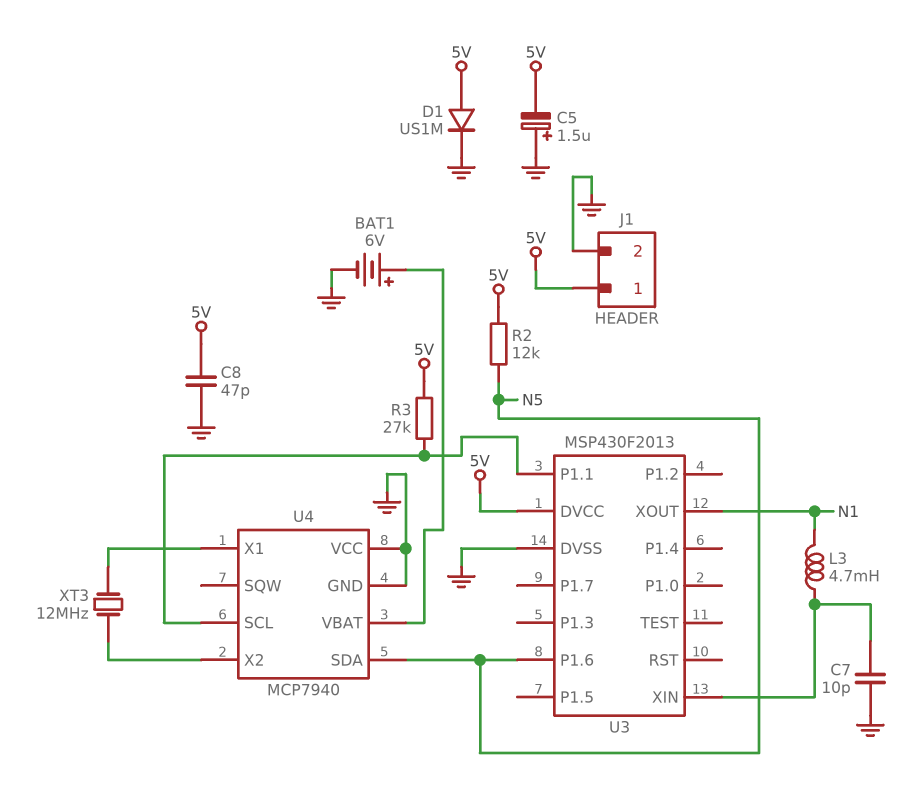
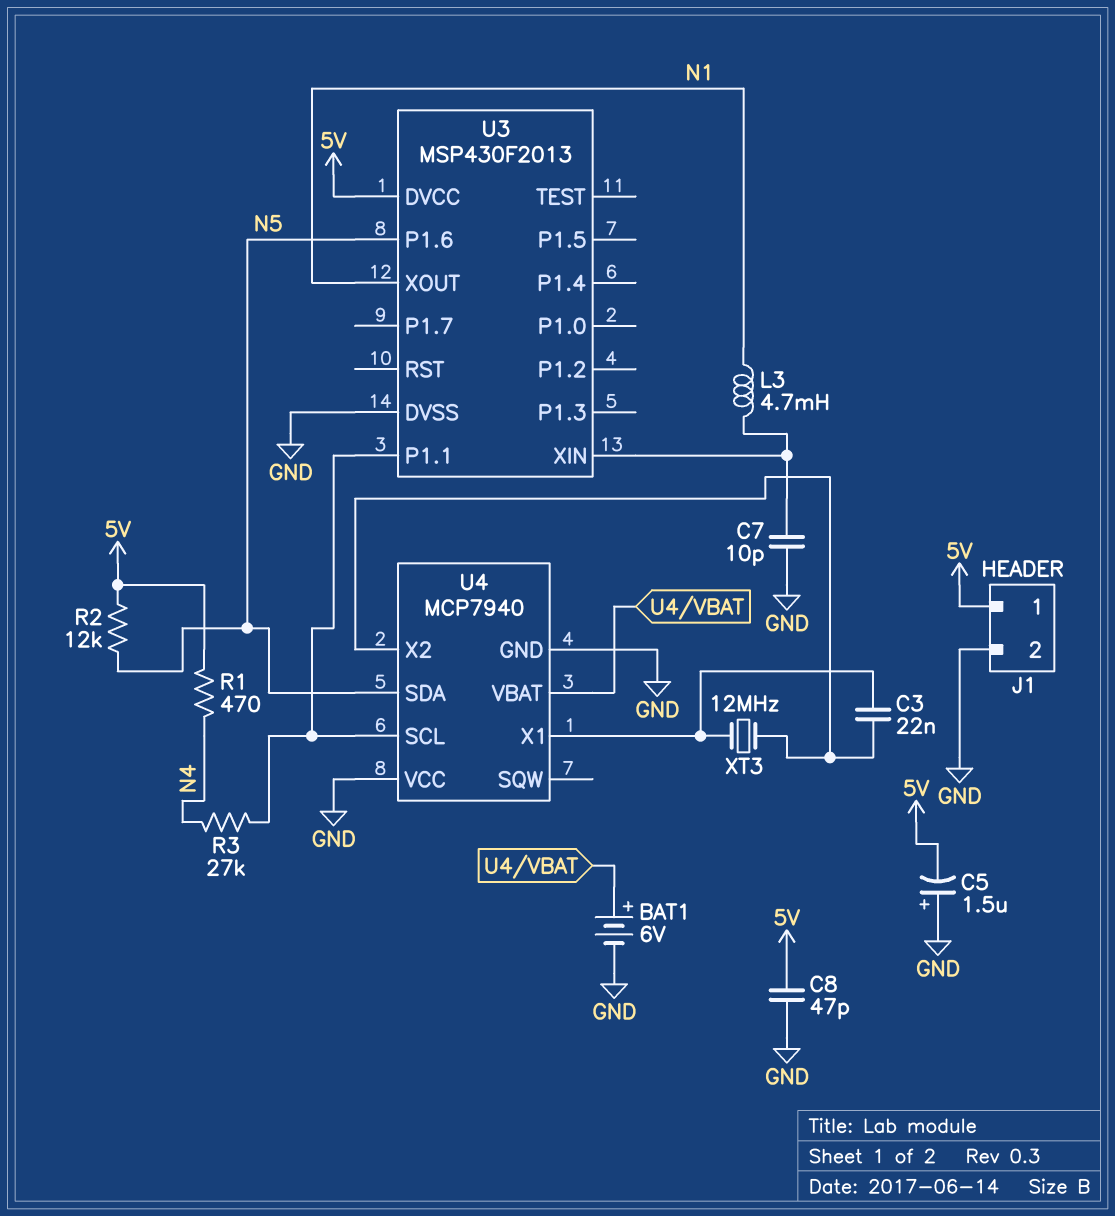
C3: none -> 22nF (U4/X1, U4/X2)
D1: diode US1M (A 5V, K GND) -> none
R1: none -> 470 (5V, N4)
R3: 27k (5V, U3/P1.1) -> 27k (N4, U3/P1.1)

